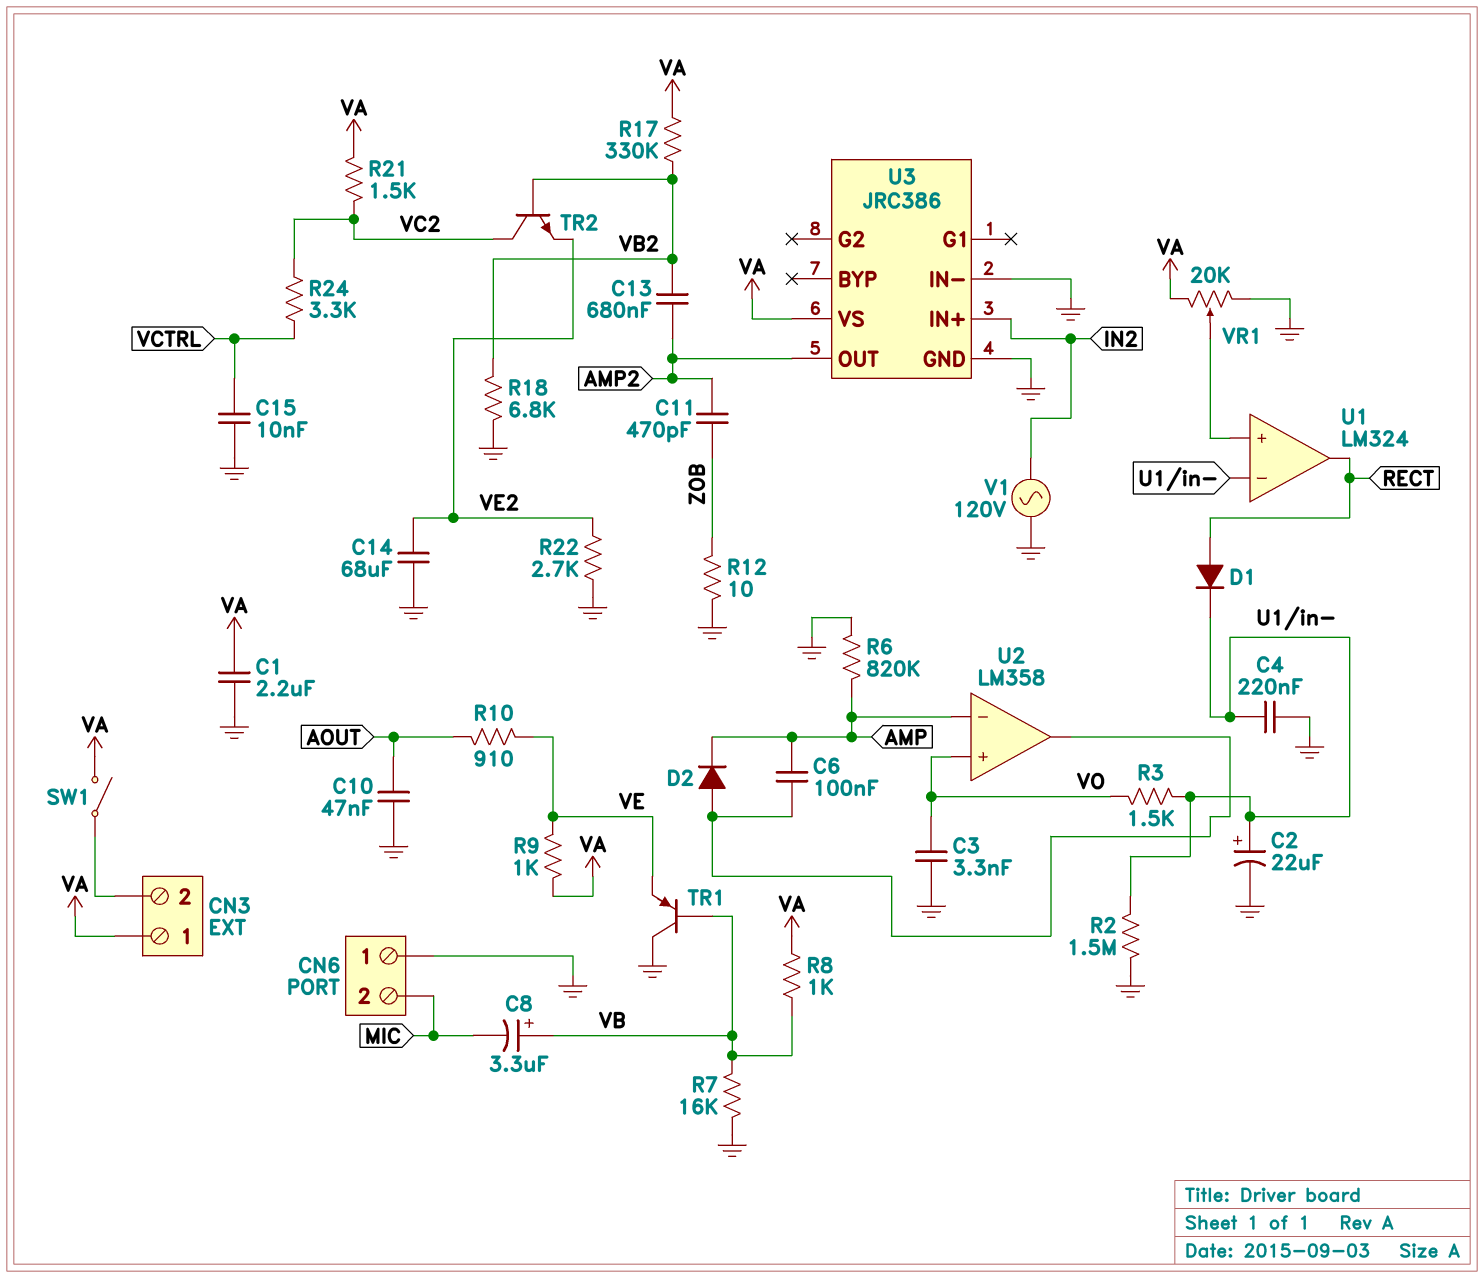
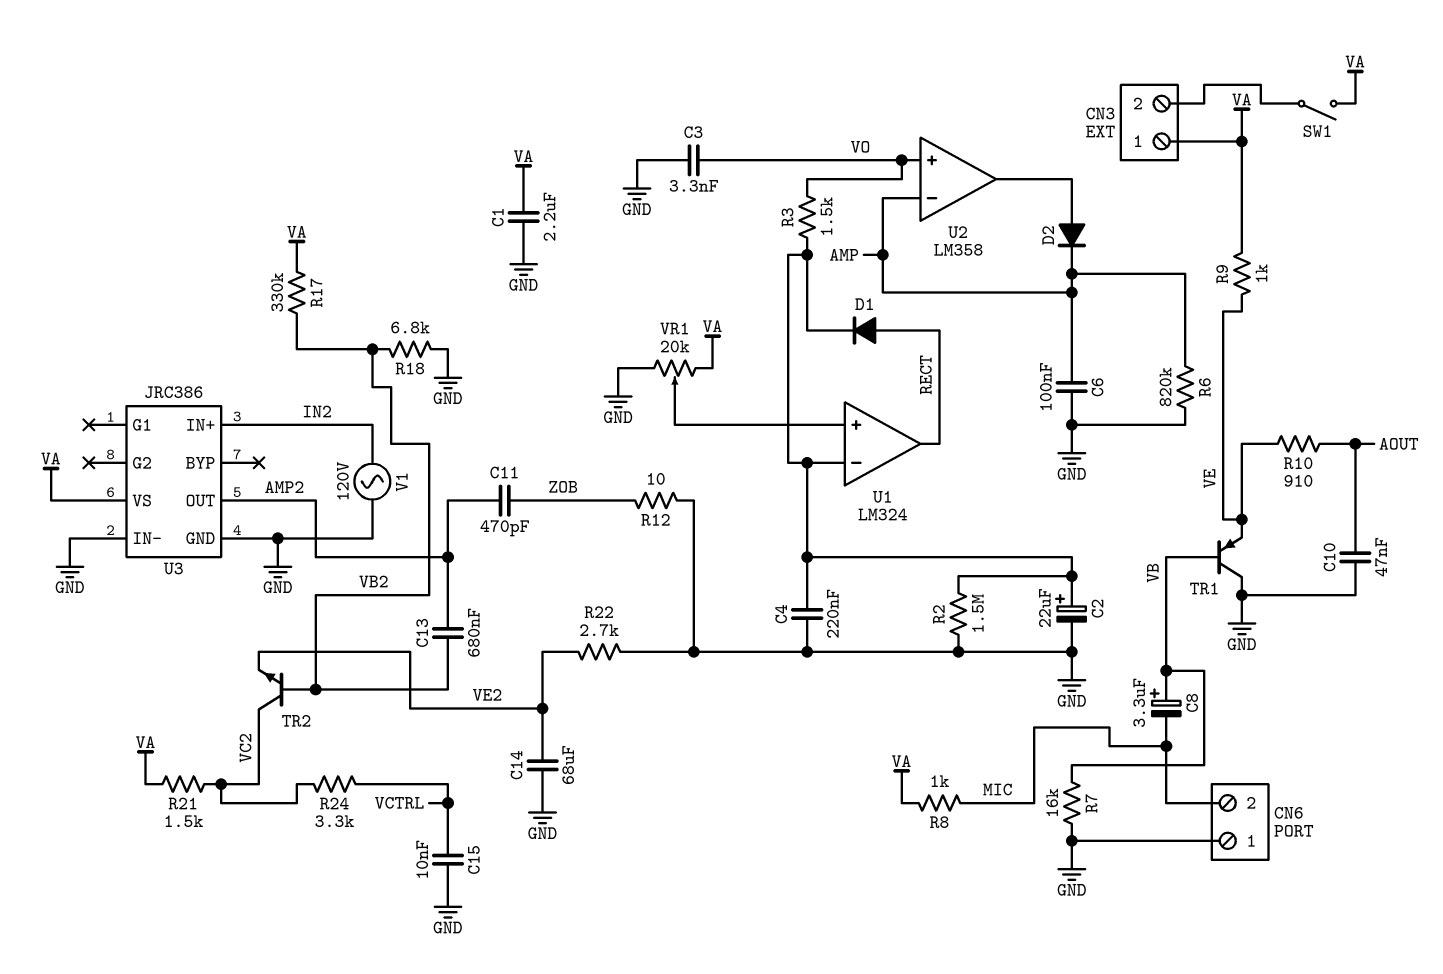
C6: 100nF (AMP, U2/out) -> 100nF (AMP, GND)
R8: 1k (VA, VB) -> 1k (MIC, VA)

